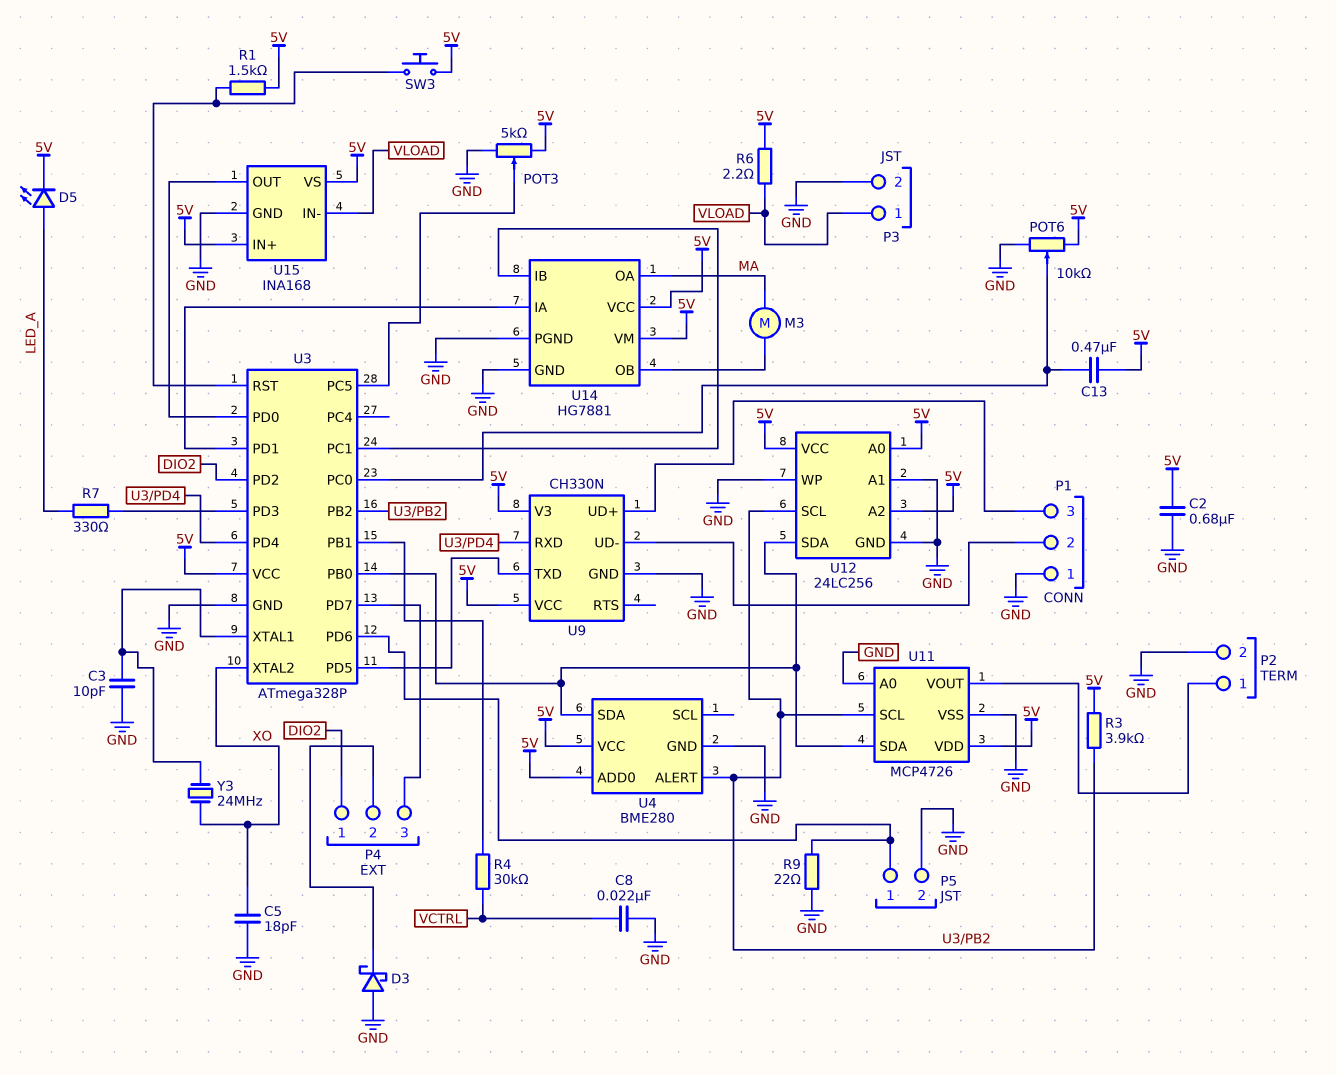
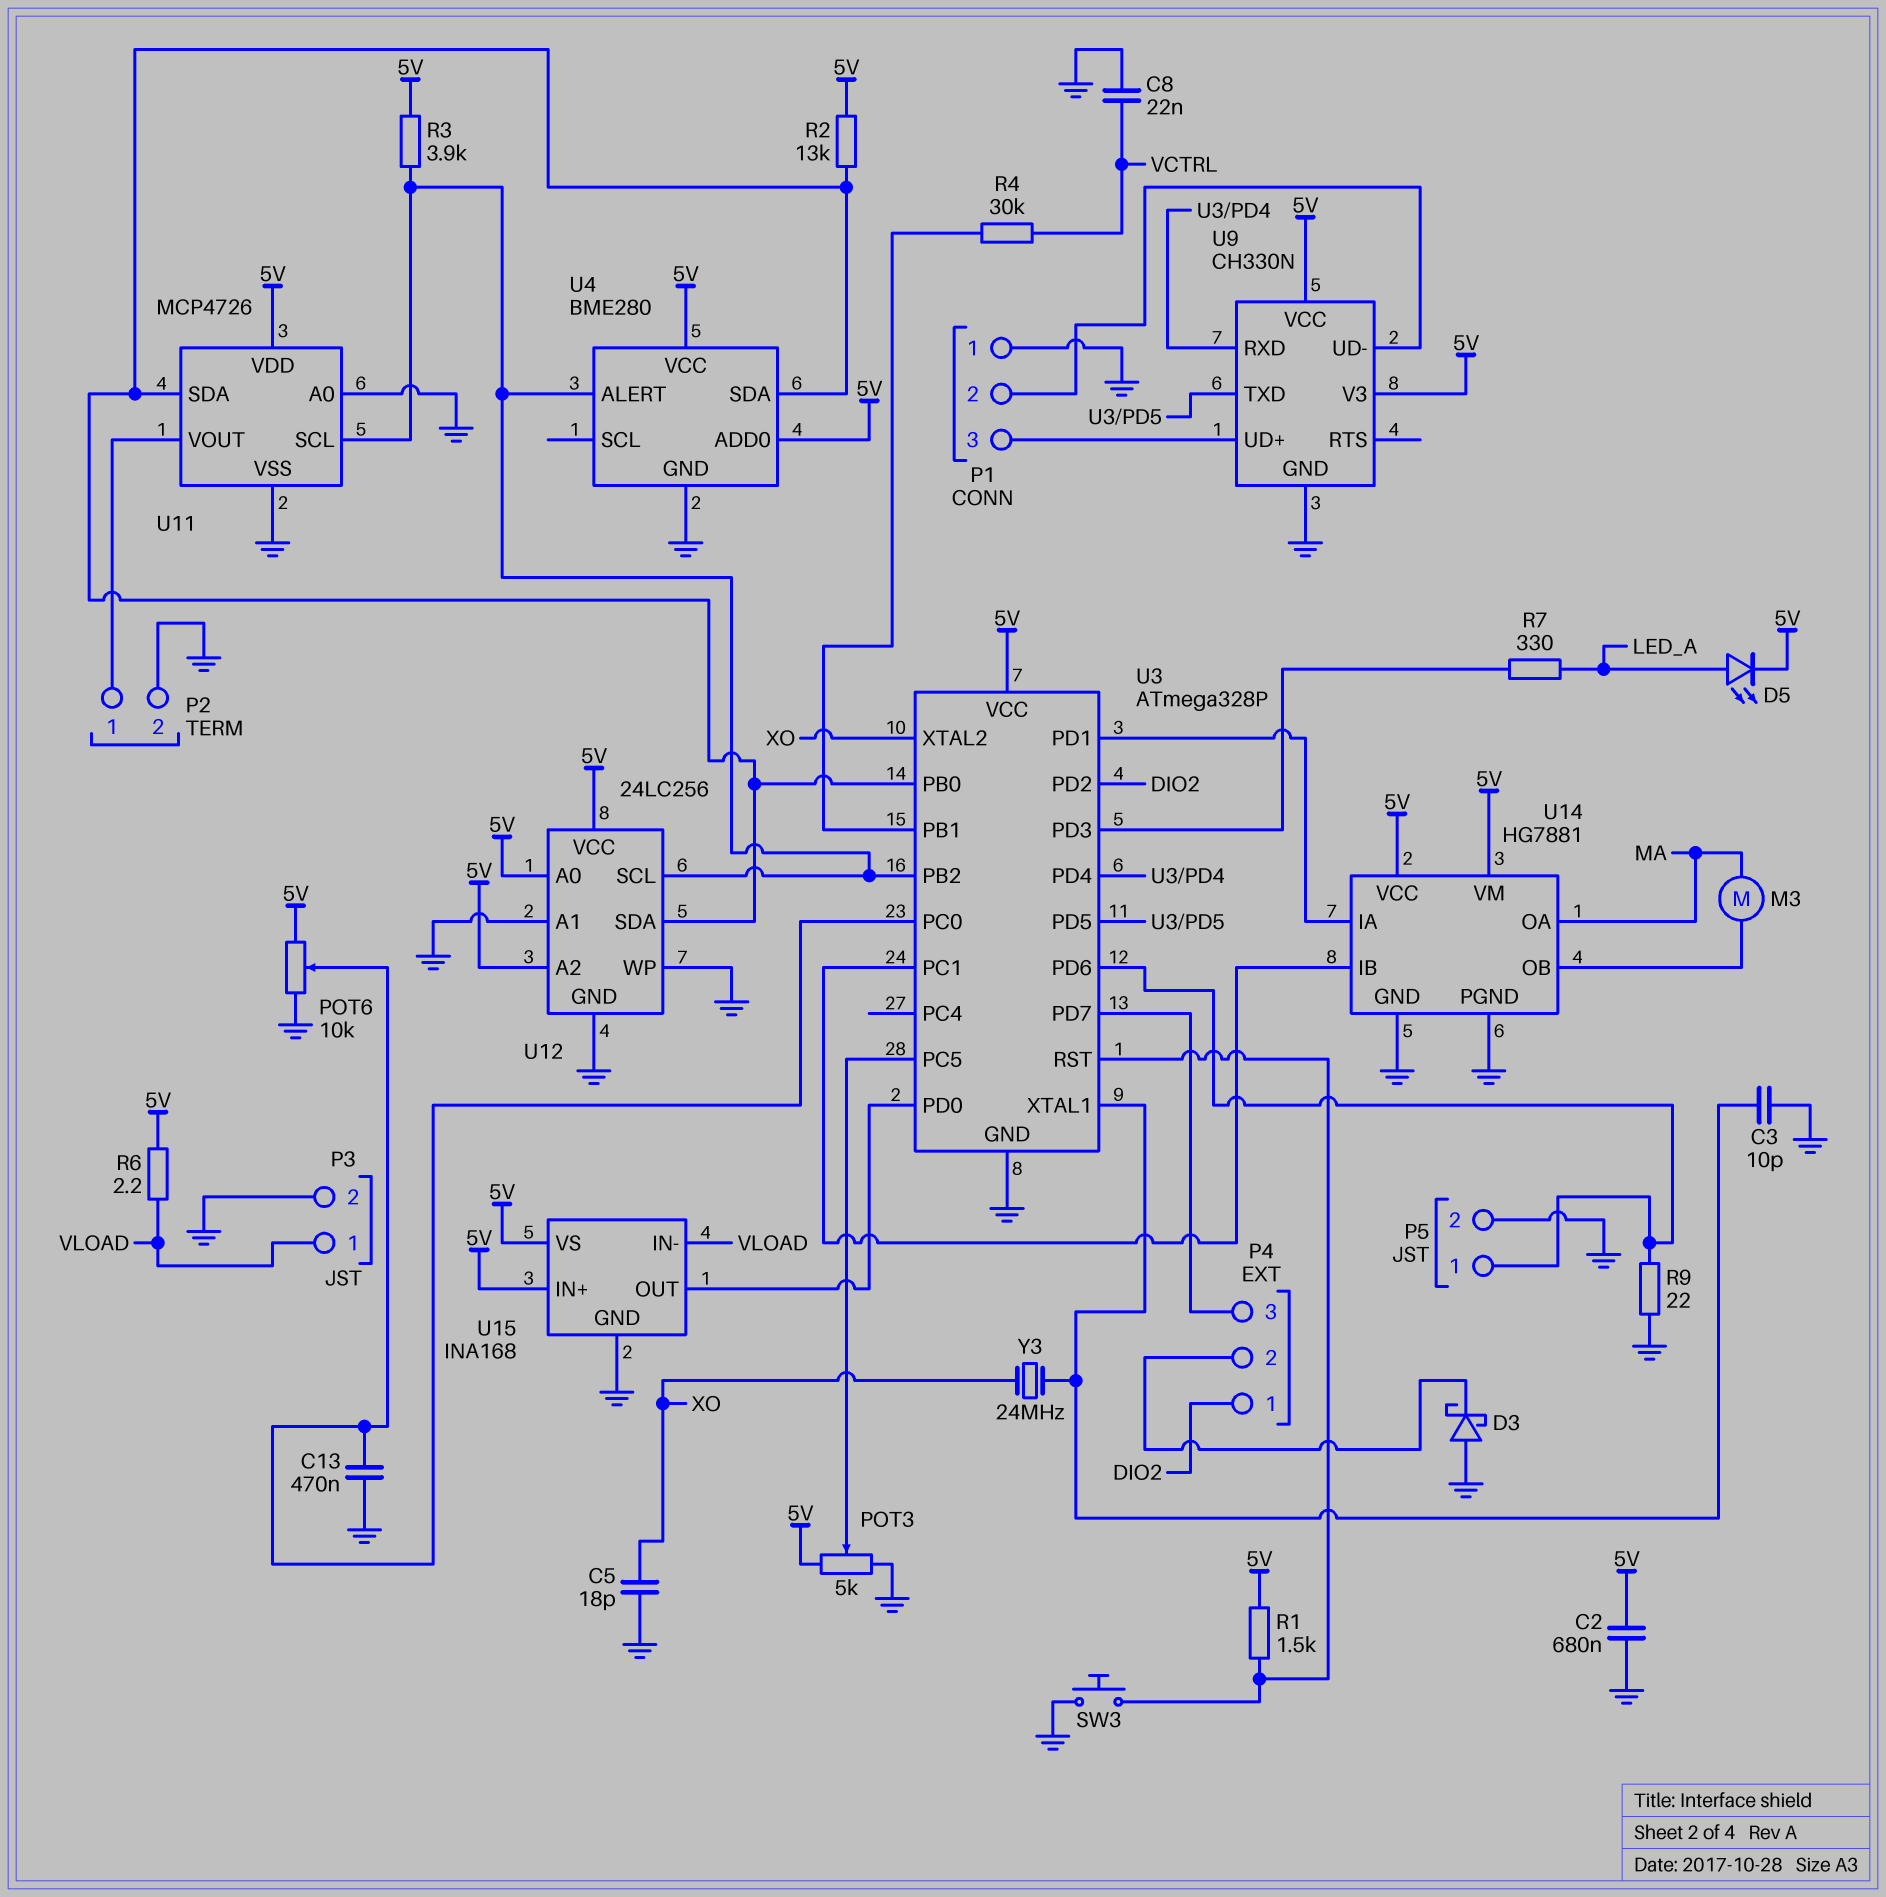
C13: 470nF (5V, U3/PC0) -> 470nF (GND, U3/PC0)
R2: none -> 13k (5V, U3/PB0)
SW3: button (5V, U3/RST) -> button (GND, U3/RST)

